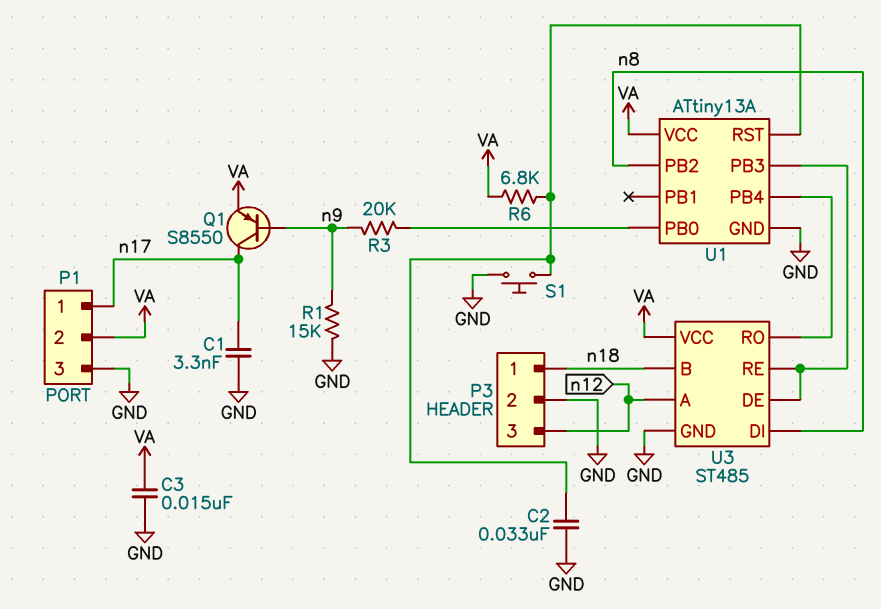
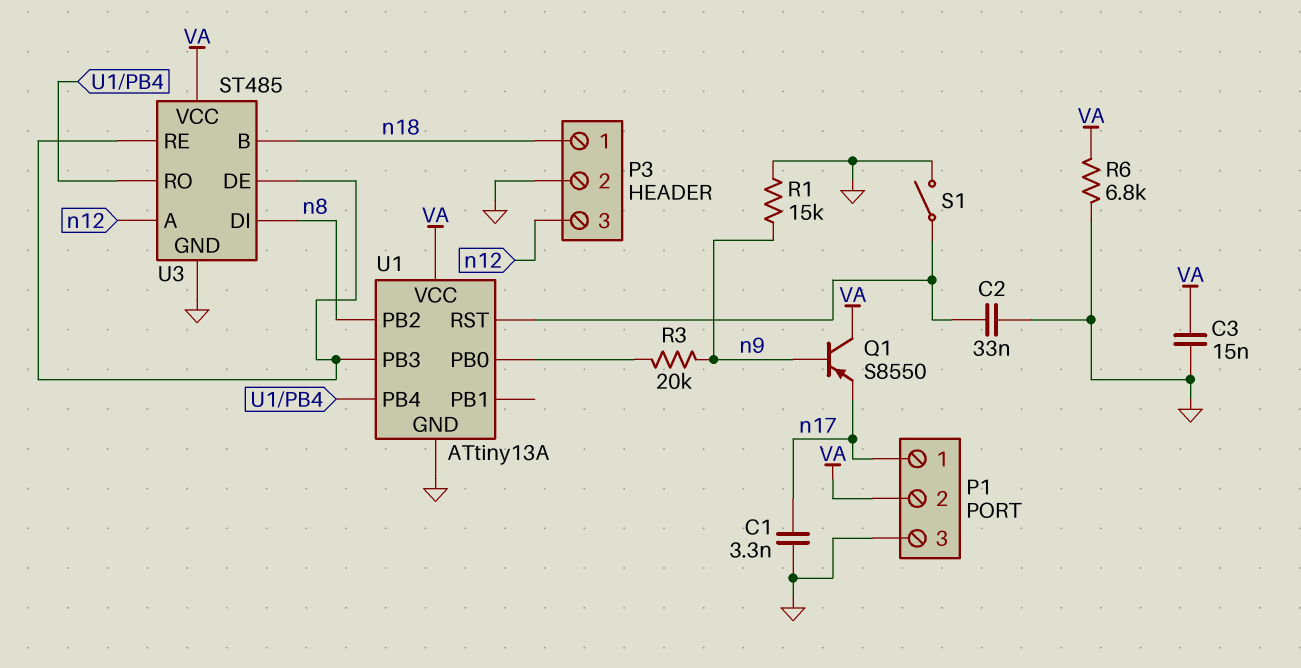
Q1: PNP S8550 (B n9, C n17, E VA) -> PNP S8550 (B n9, C VA, E n17)
R6: 6.8k (U1/RST, VA) -> 6.8k (GND, VA)
S1: button (GND, U1/RST) -> switch (GND, U1/RST)

